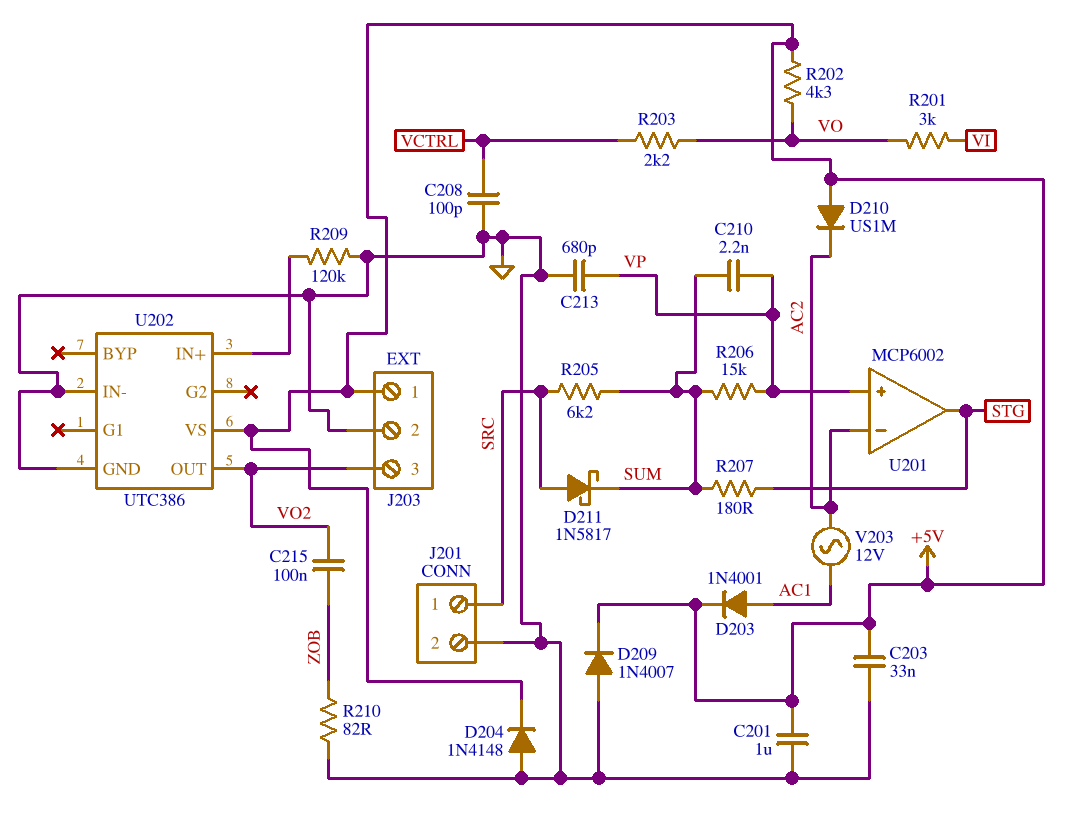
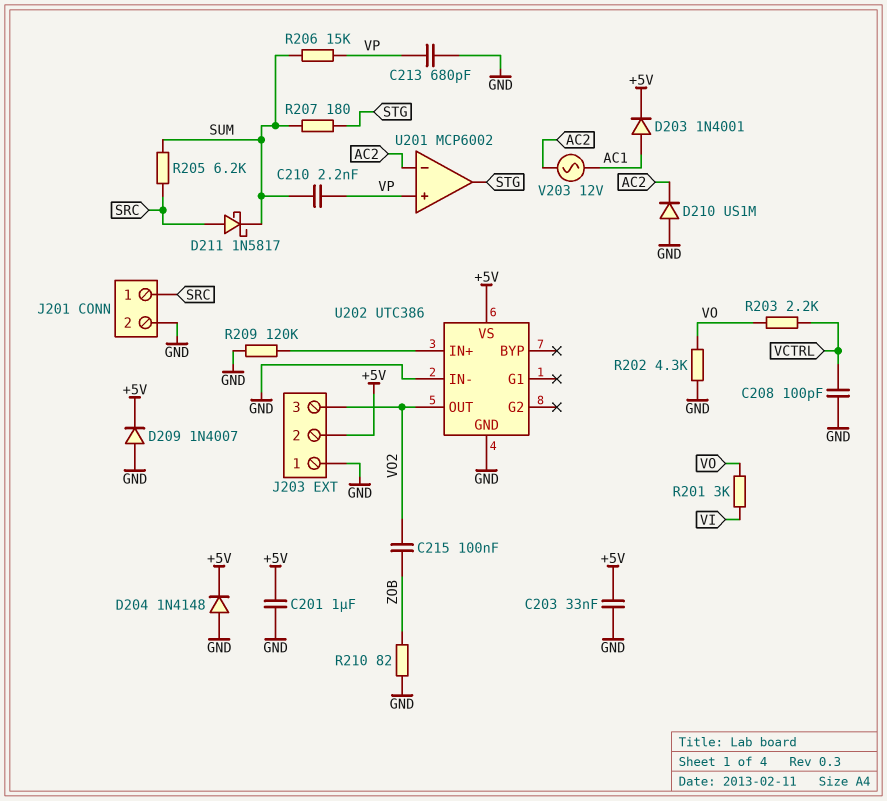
D210: diode US1M (A +5V, K AC2) -> diode US1M (A GND, K AC2)
J203 pin 1: +5V -> GND
J203 pin 2: GND -> +5V
R202: 4.3k (+5V, VO) -> 4.3k (GND, VO)

